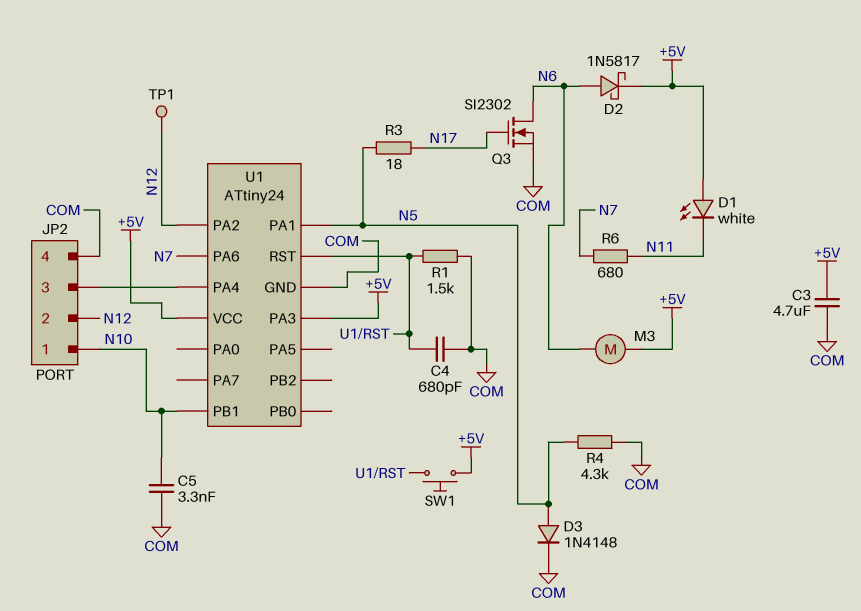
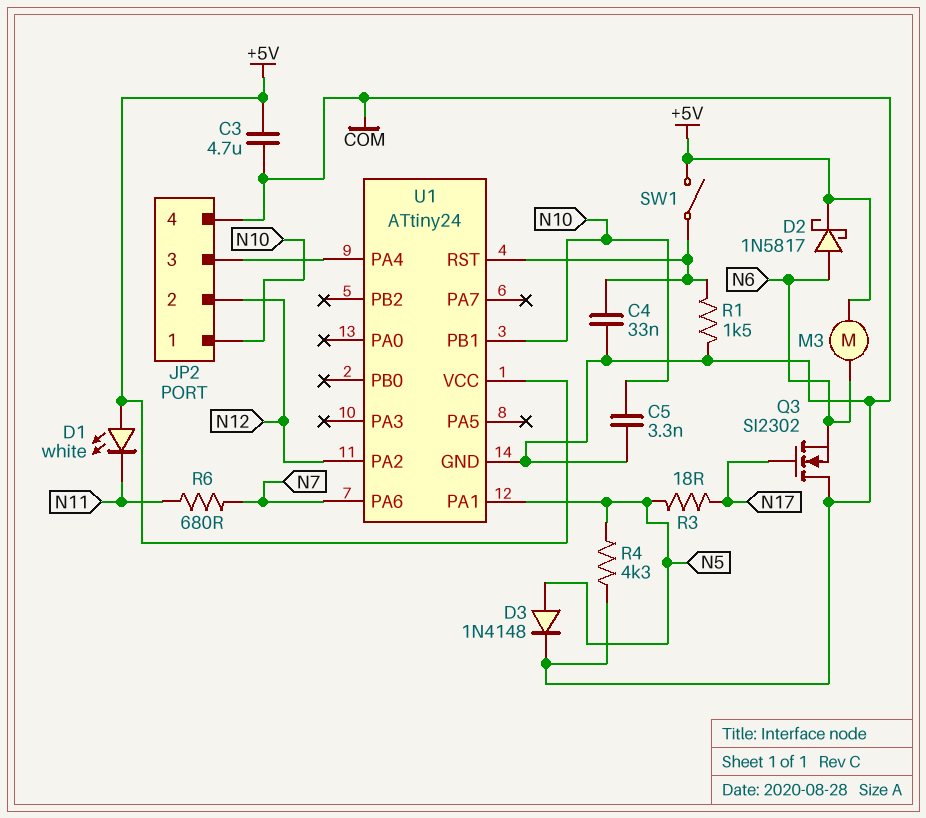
C4: 680pF (COM, U1/RST) -> 33nF (COM, U1/RST)
Q3: NMOS SI2302 (G N17, D N6, S COM) -> NMOS SI2302 (G N17, D COM, S N6)
SW1: button (+5V, U1/RST) -> switch (+5V, U1/RST)
TP1: test point (N12) -> none
U1 pin PA3: +5V -> none

